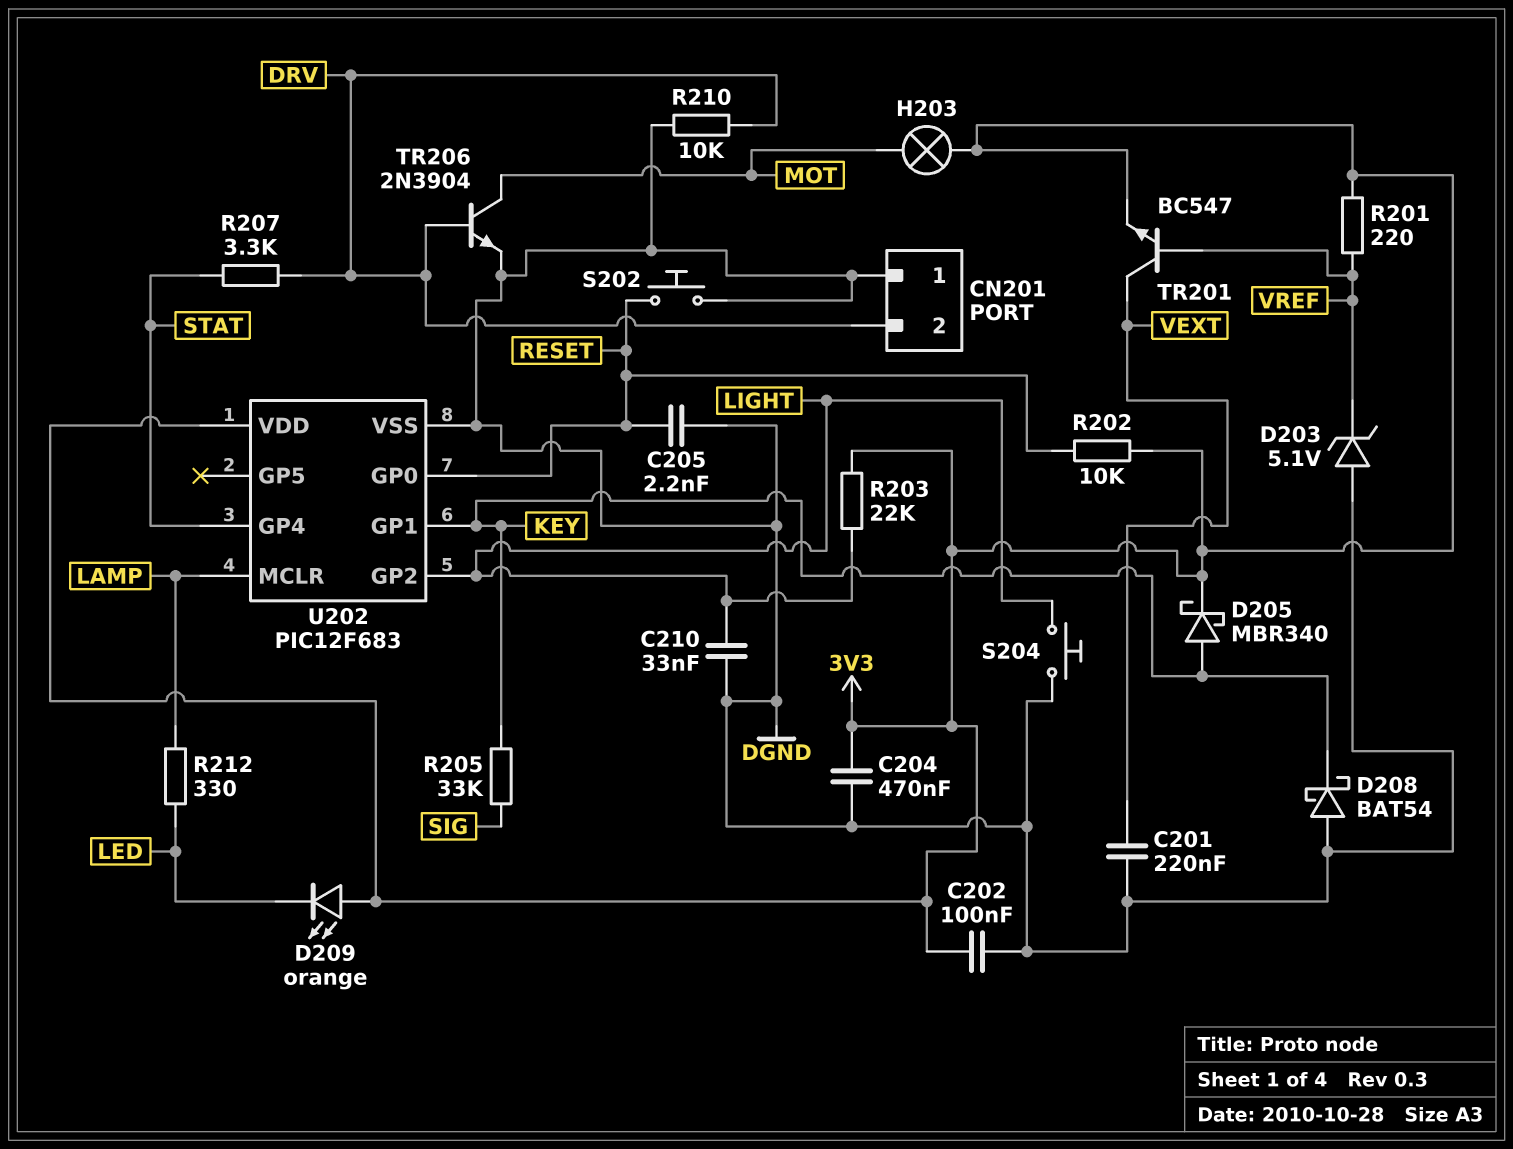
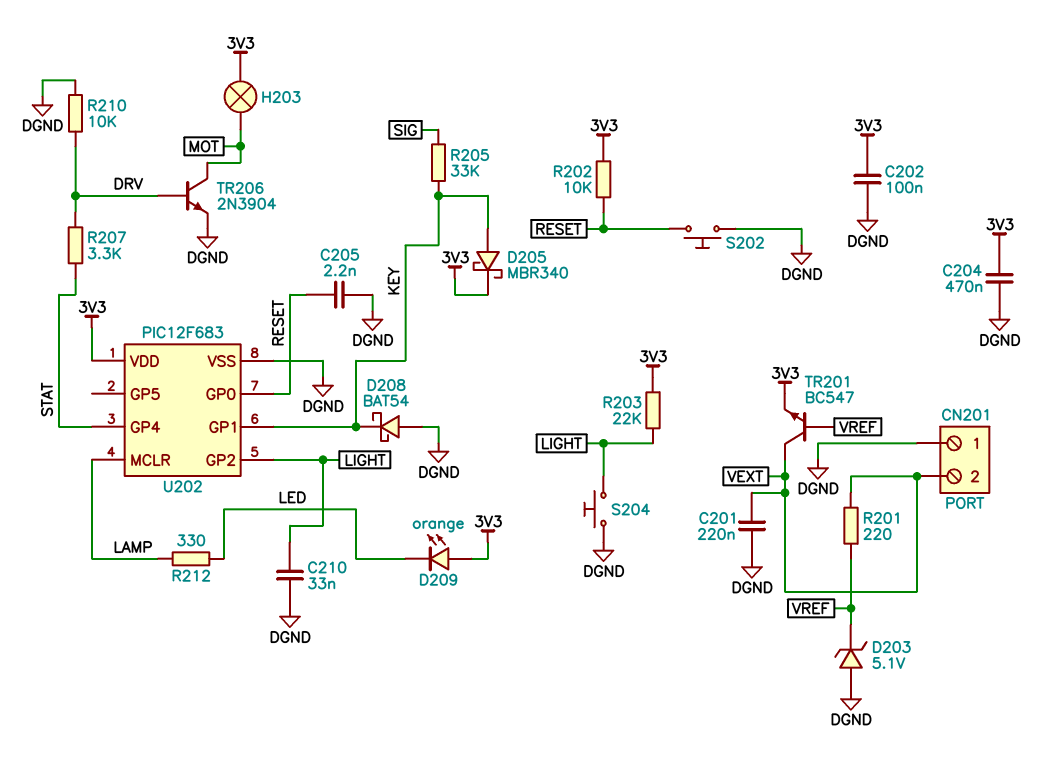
CN201 pin 2: DRV -> VEXT
R201: 220 (3V3, VREF) -> 220 (VEXT, VREF)

